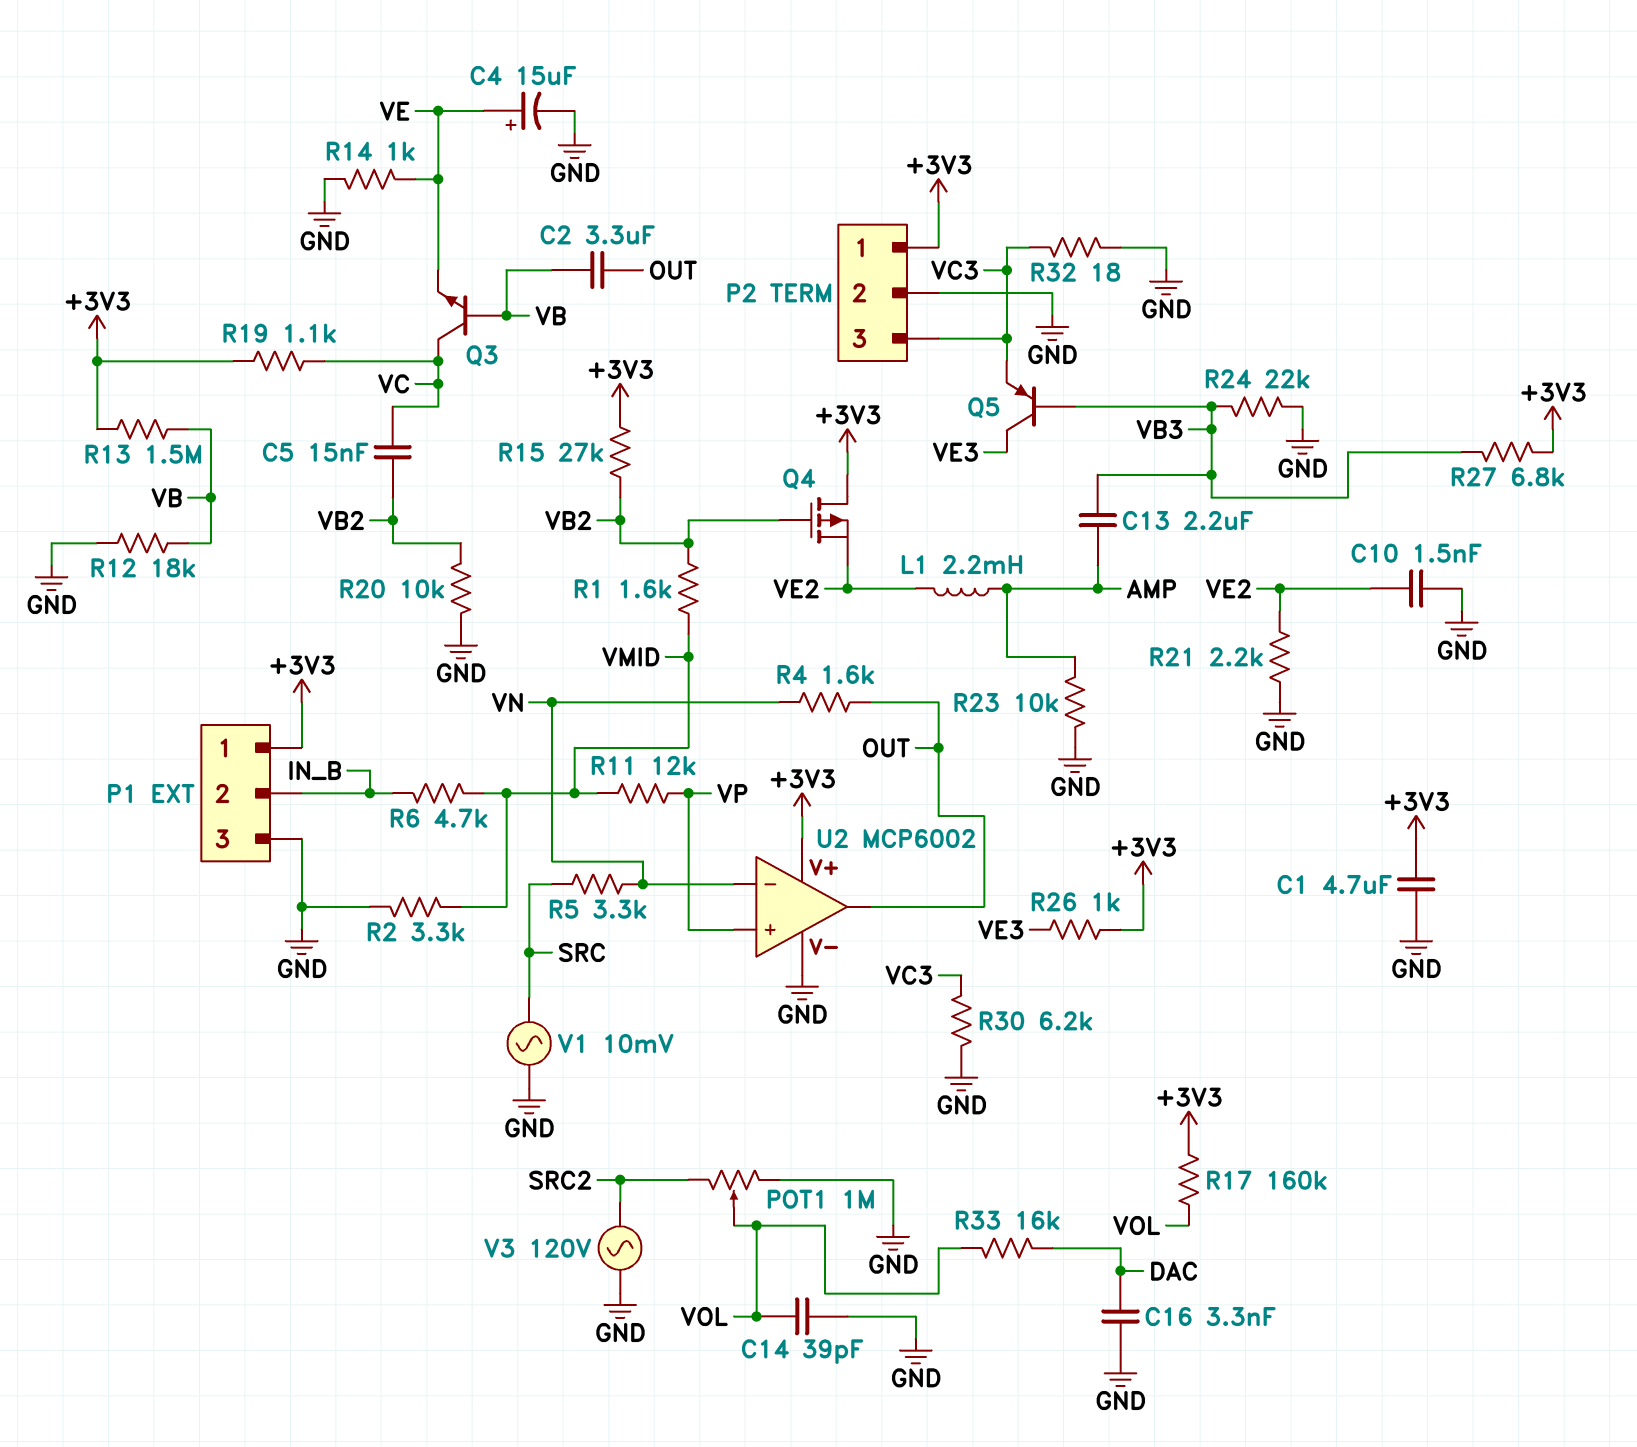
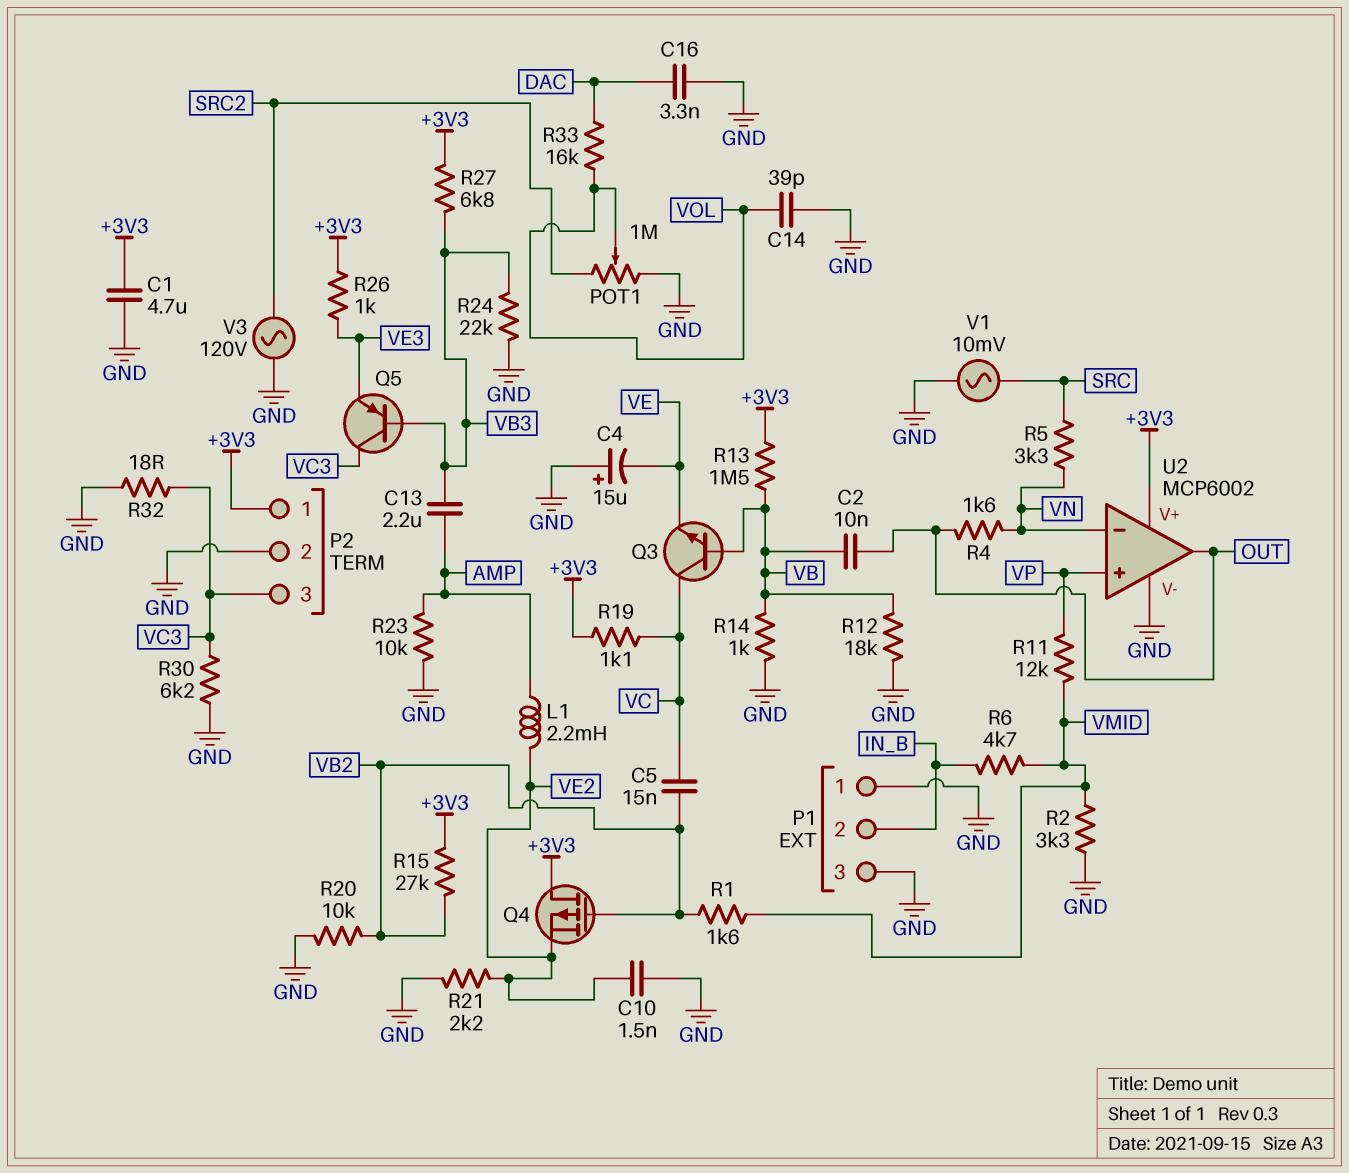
C2: 3.3uF (OUT, VB) -> 10nF (OUT, VB)
C4: 15uF (plus VE, minus GND) -> 15uF (plus GND, minus VE)
P1 pin 1: +3V3 -> GND
Q5: PNP (B VB3, C VE3, E VC3) -> PNP (B VB3, C VC3, E VE3)
R14: 1k (GND, VE) -> 1k (GND, VB)
R17: 160k (+3V3, VOL) -> none

